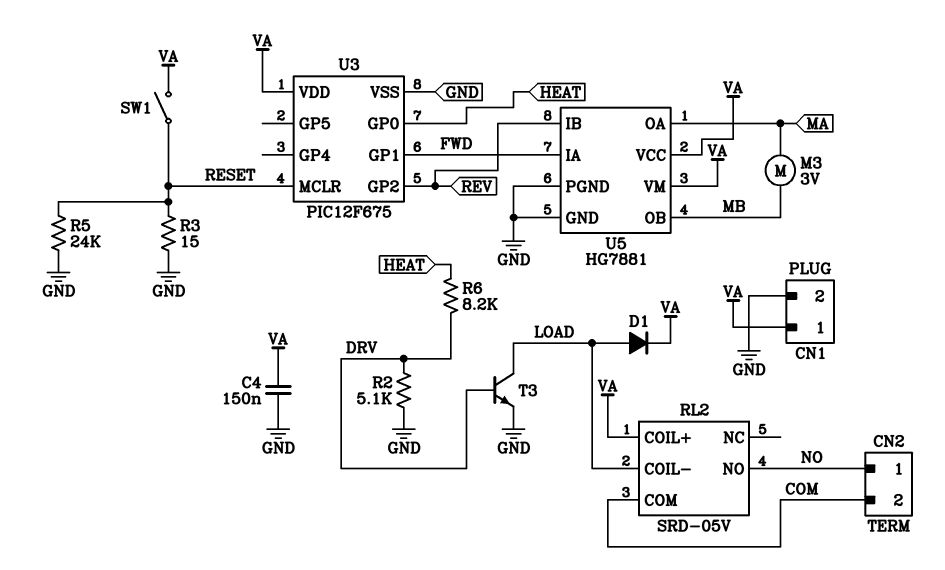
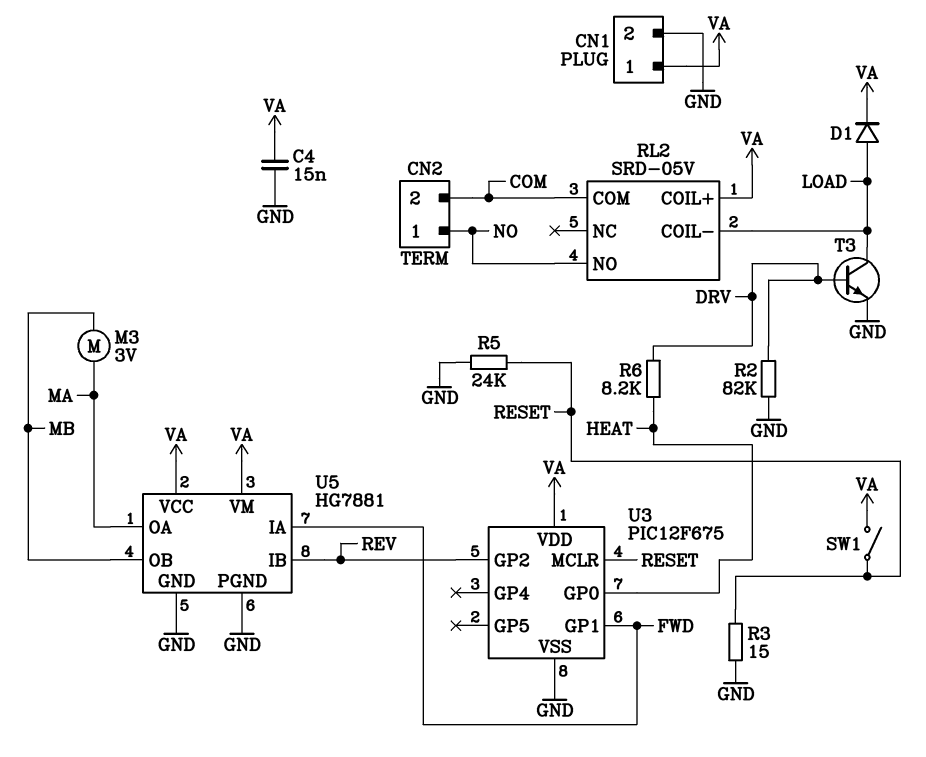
C4: 150nF (GND, VA) -> 15nF (GND, VA)
R2: 5.1k (DRV, GND) -> 82k (DRV, GND)

